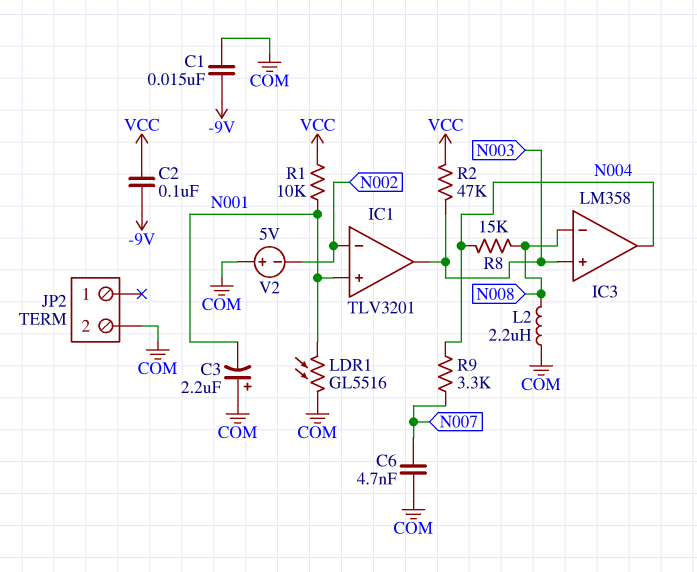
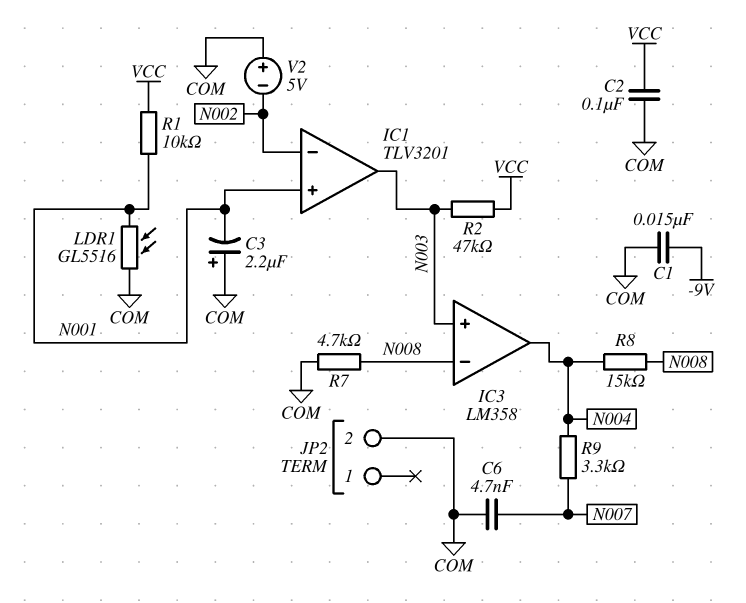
C2: 100nF (-9V, VCC) -> 100nF (COM, VCC)
L2: 2.2uH (COM, N008) -> none
R7: none -> 4.7k (COM, N008)

